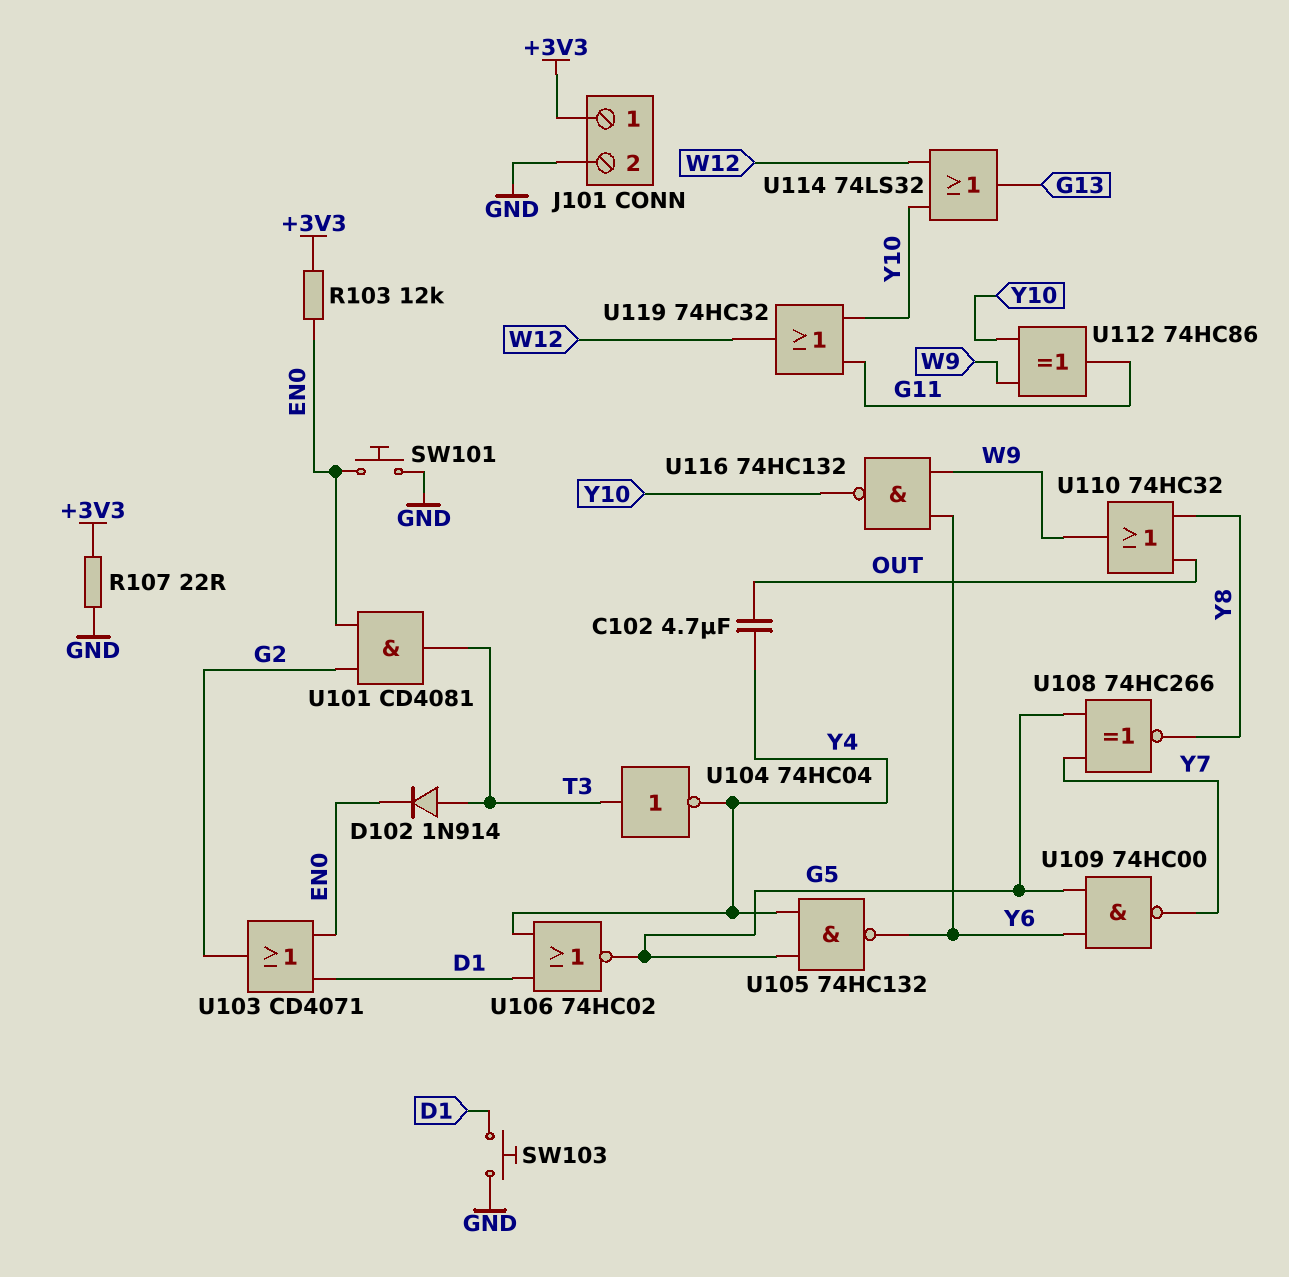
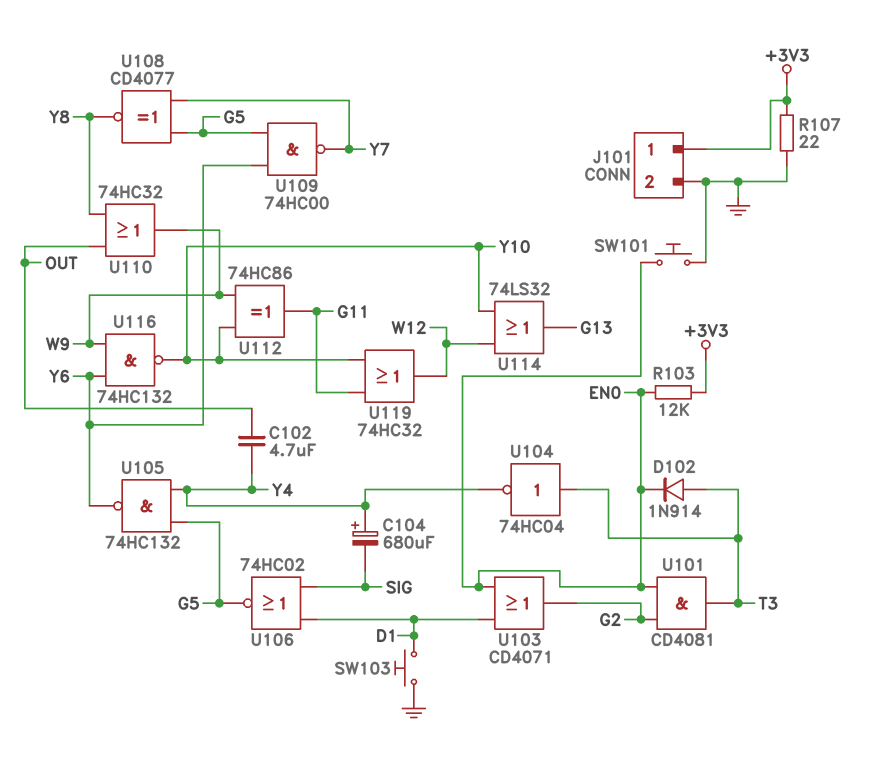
C104: none -> 680uF (plus Y4, minus SIG)
U106: NOR 74HC02 (in D1, in Y4, out G5) -> NOR 74HC02 (in D1, in SIG, out G5)
U108: XNOR 74HC266 (in G5, in Y7, out Y8) -> XNOR CD4077 (in G5, in Y7, out Y8)

